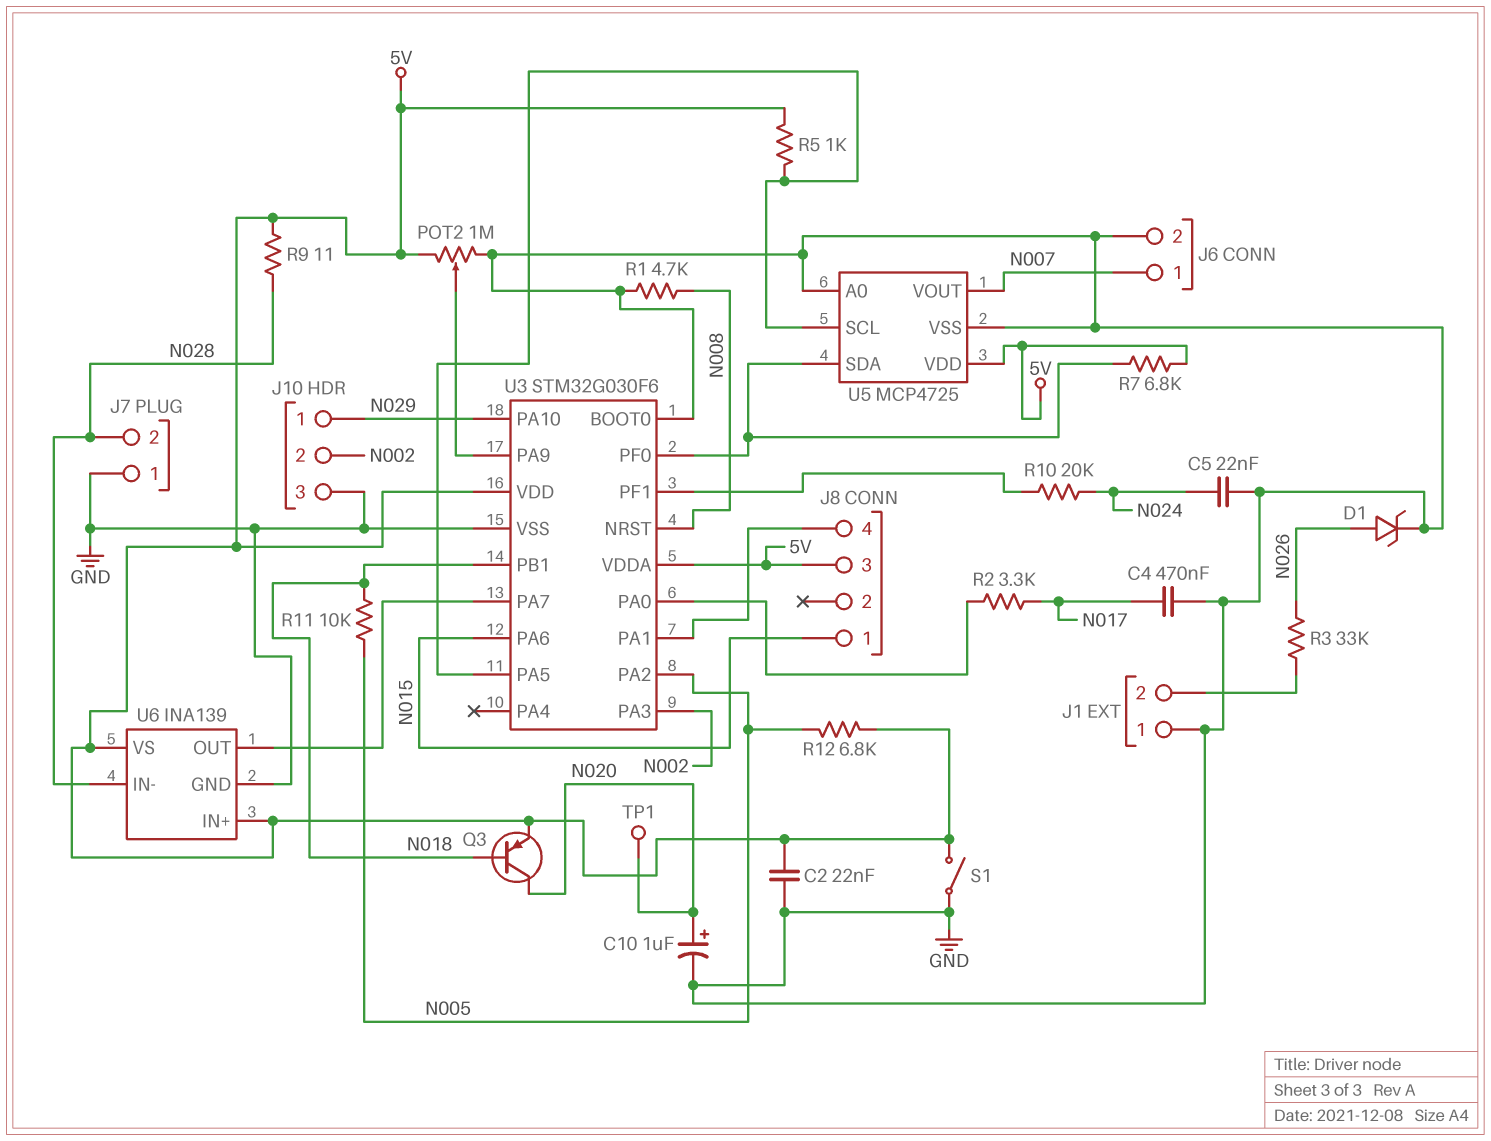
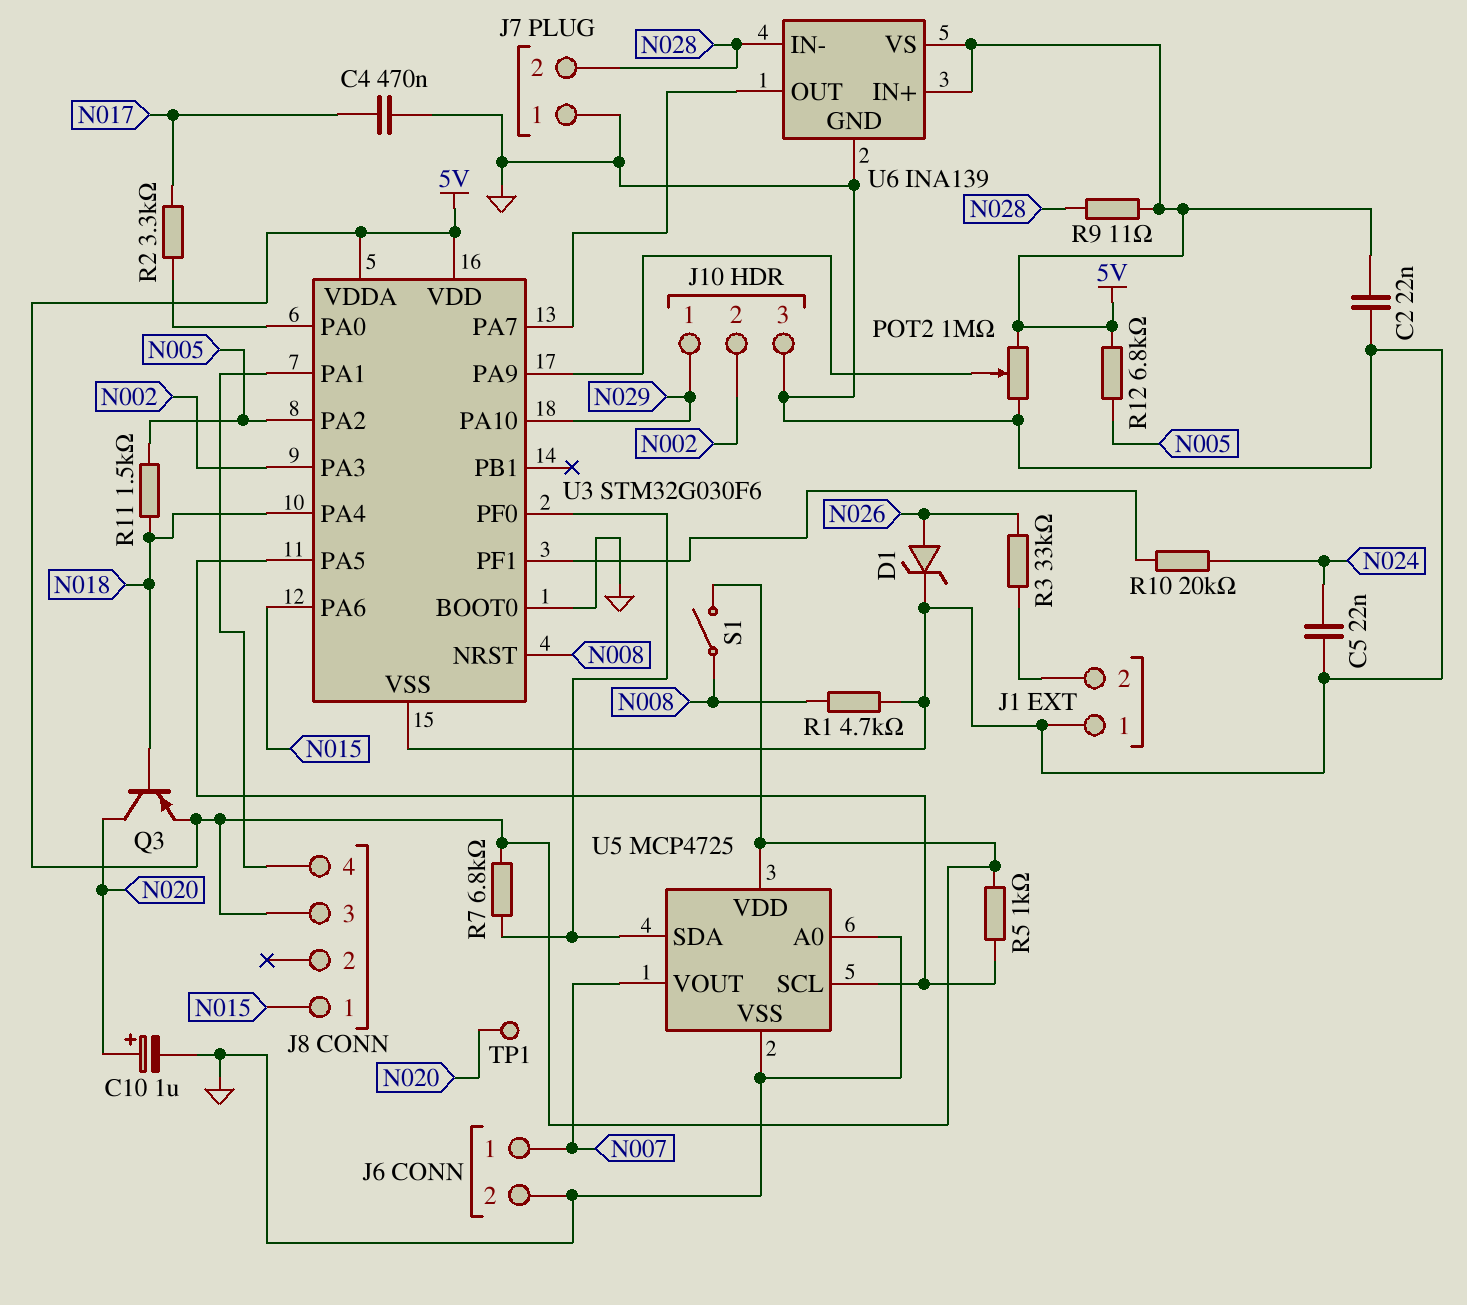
R11: 10k (N005, N018) -> 1.5k (N005, N018)
S1: switch (5V, GND) -> switch (5V, N008)
U3 pin PA4: none -> N018
U3 pin PB1: N018 -> none

